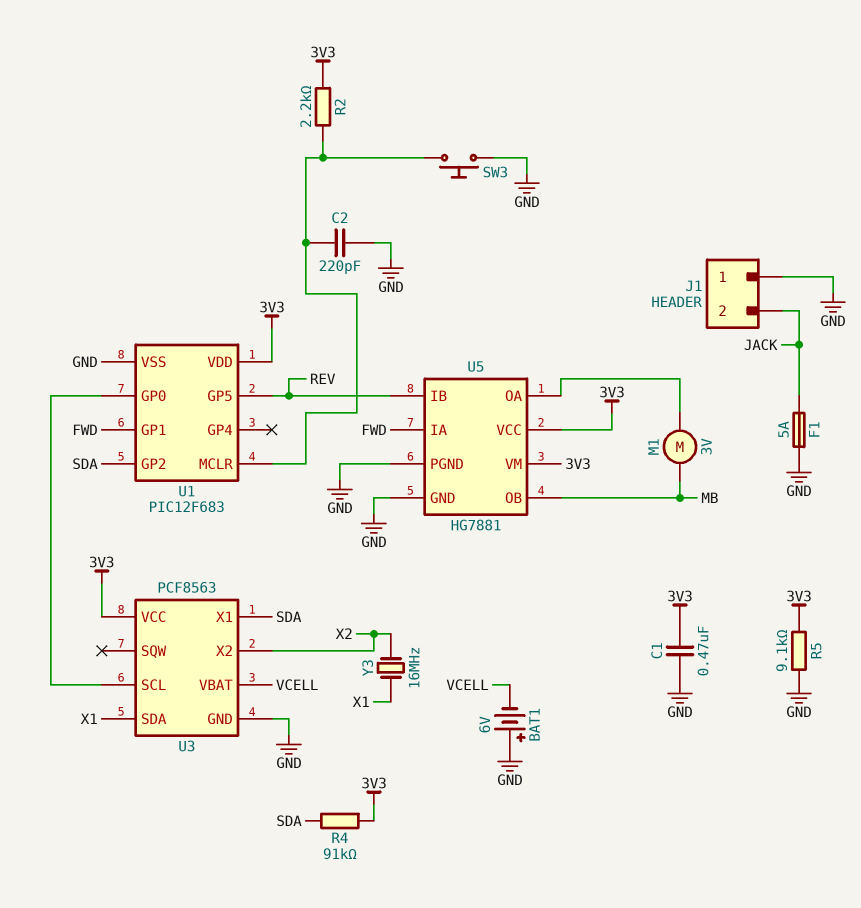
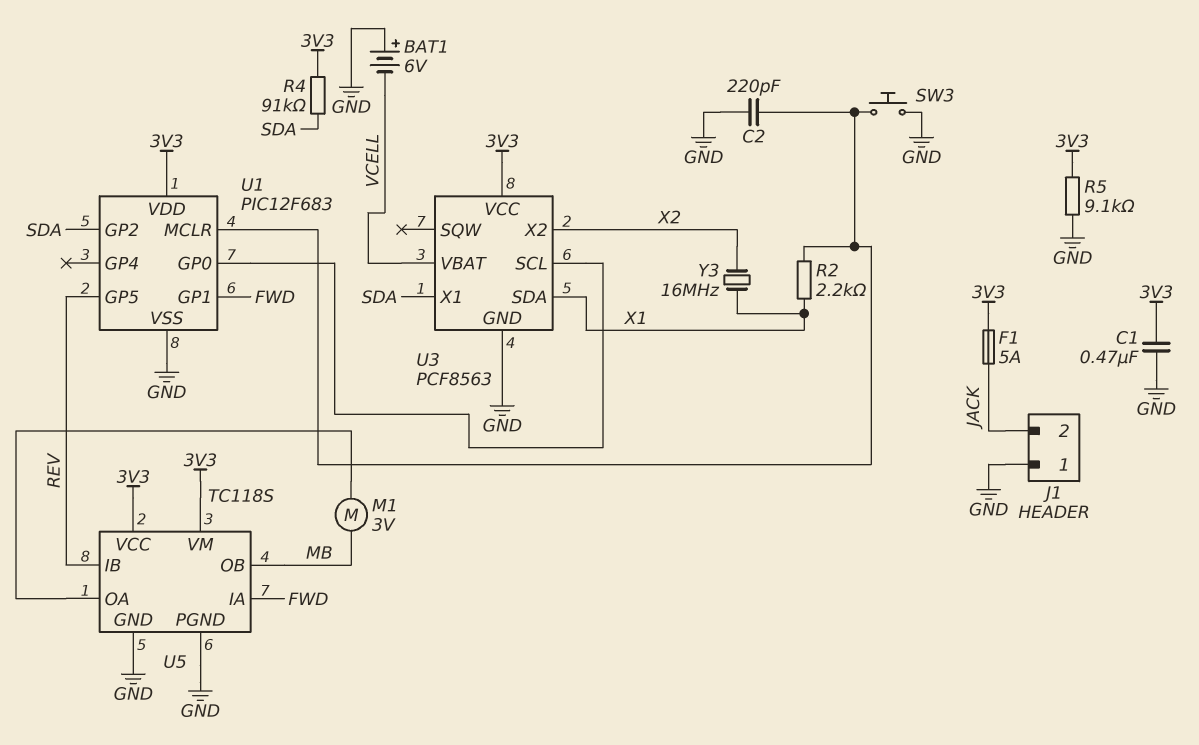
F1: 5A (GND, JACK) -> 5A (3V3, JACK)
R2: 2.2k (3V3, U1/MCLR) -> 2.2k (U1/MCLR, X1)
U5: HG7881 -> TC118S

